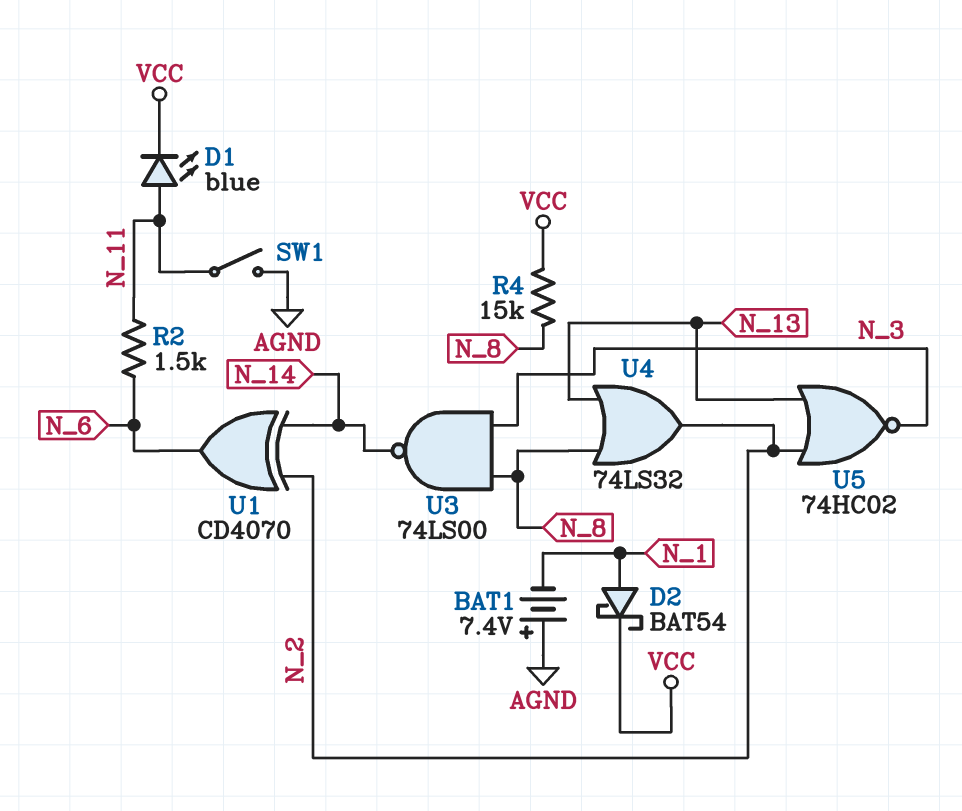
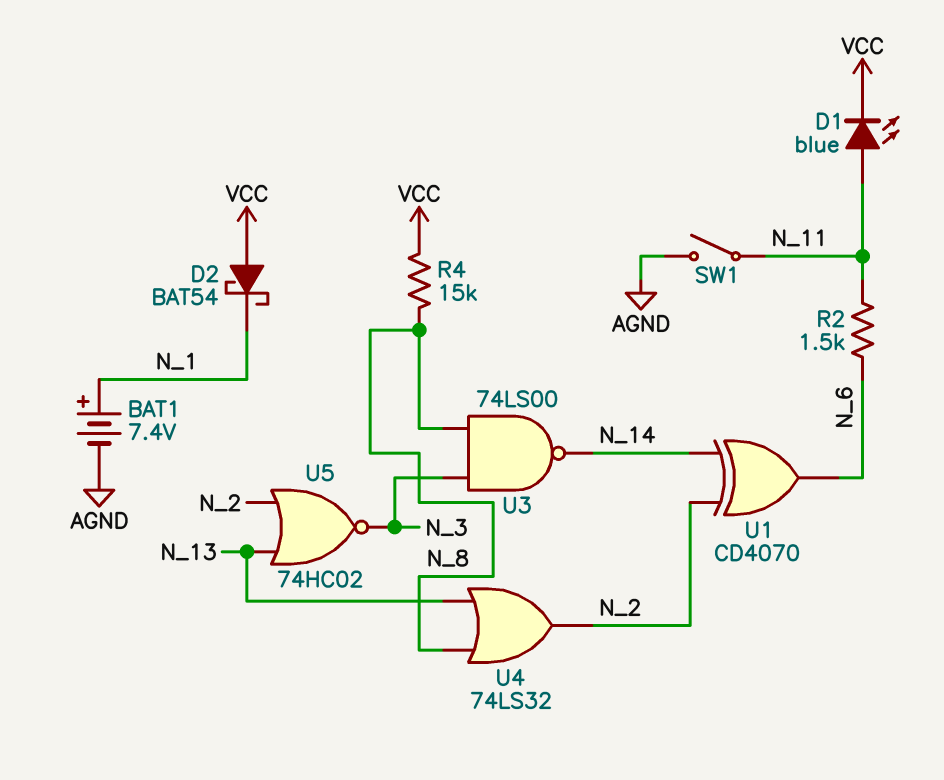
BAT1: 7.4V (plus AGND, minus N_1) -> 7.4V (plus N_1, minus AGND)
D2: schottky BAT54 (A N_1, K VCC) -> schottky BAT54 (A VCC, K N_1)

